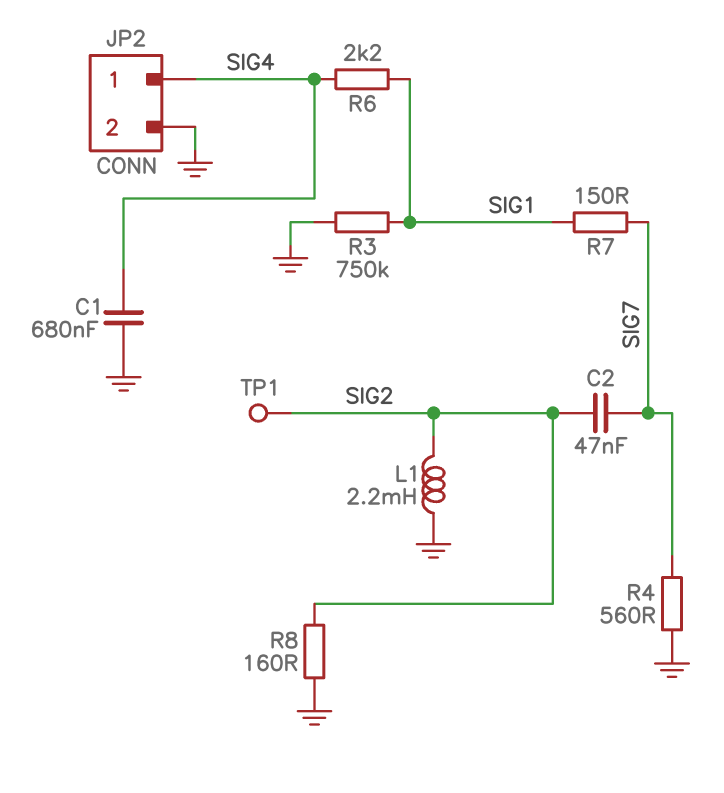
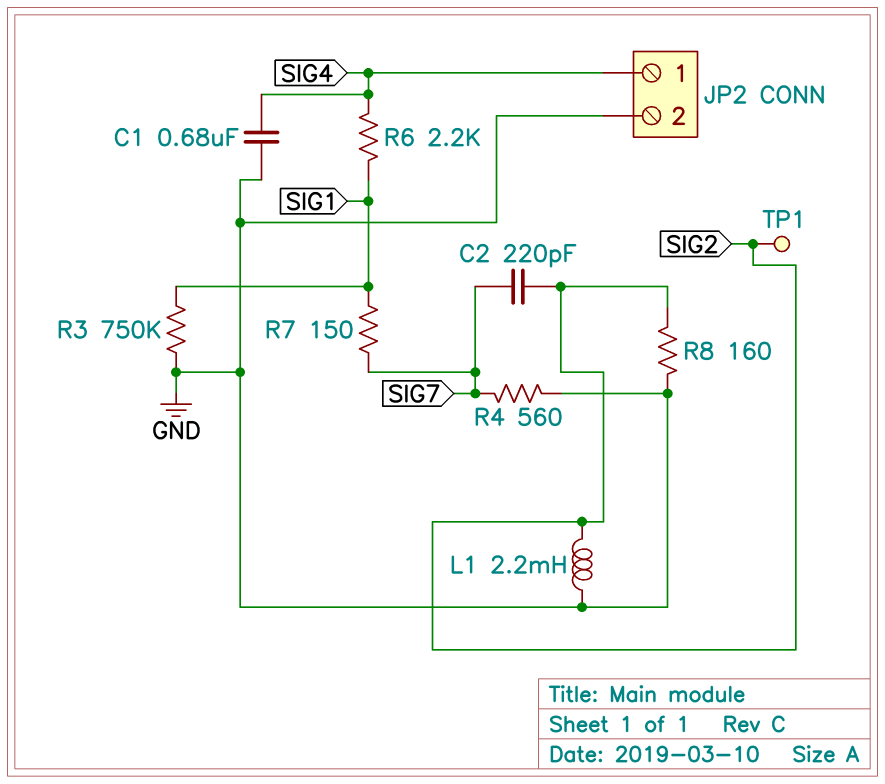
C2: 47nF (SIG2, SIG7) -> 220pF (SIG2, SIG7)

